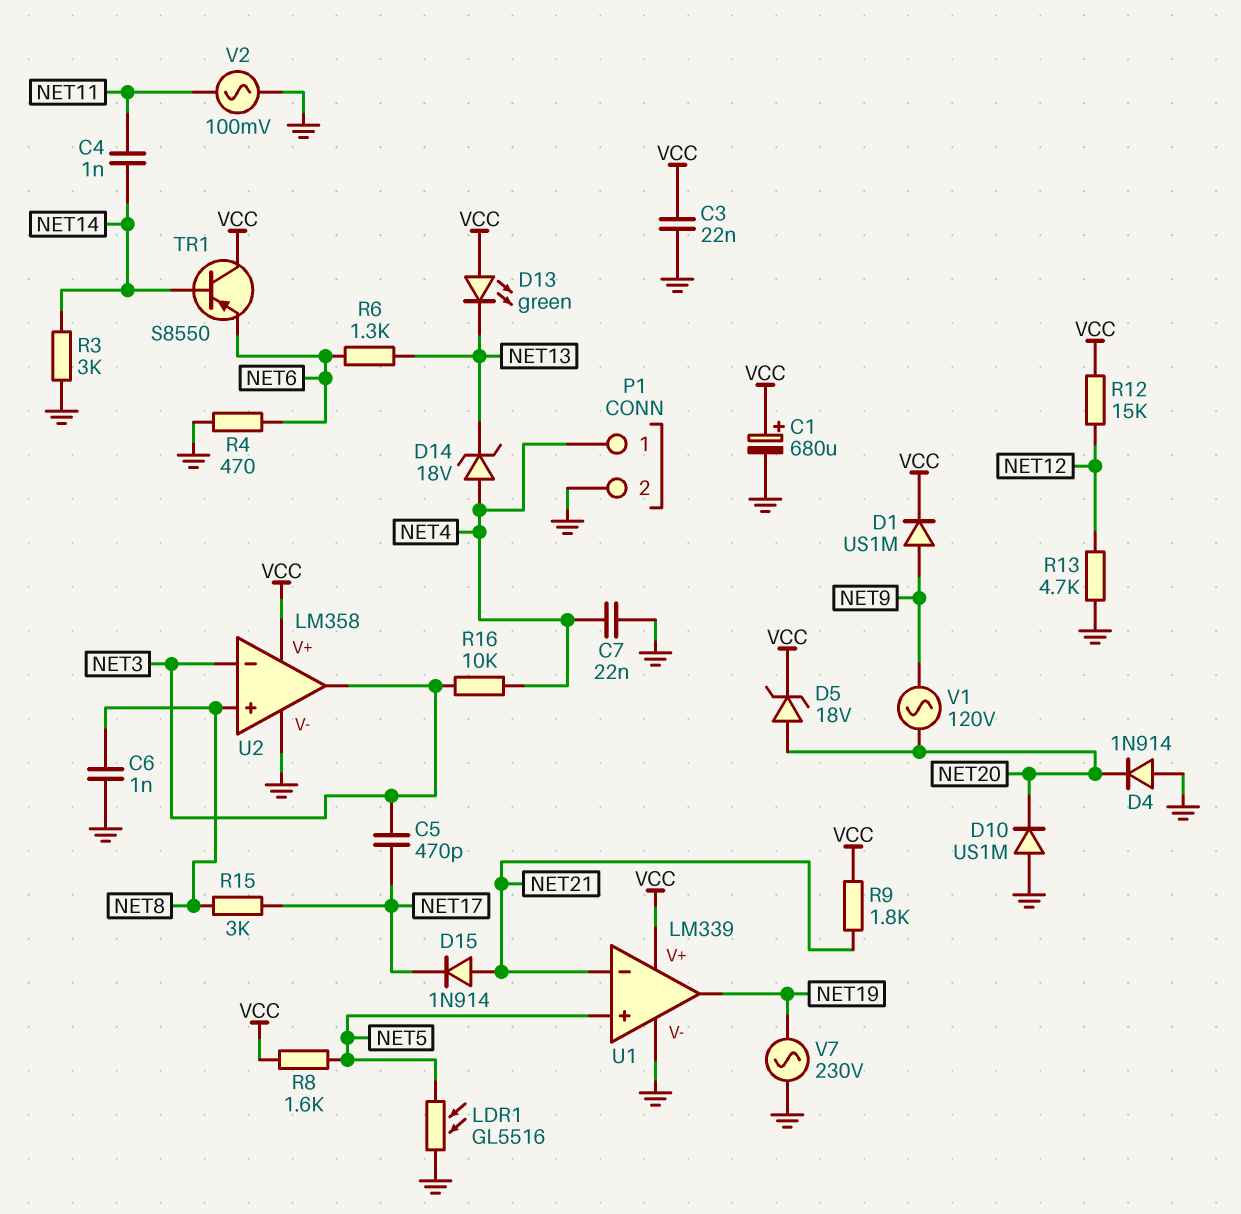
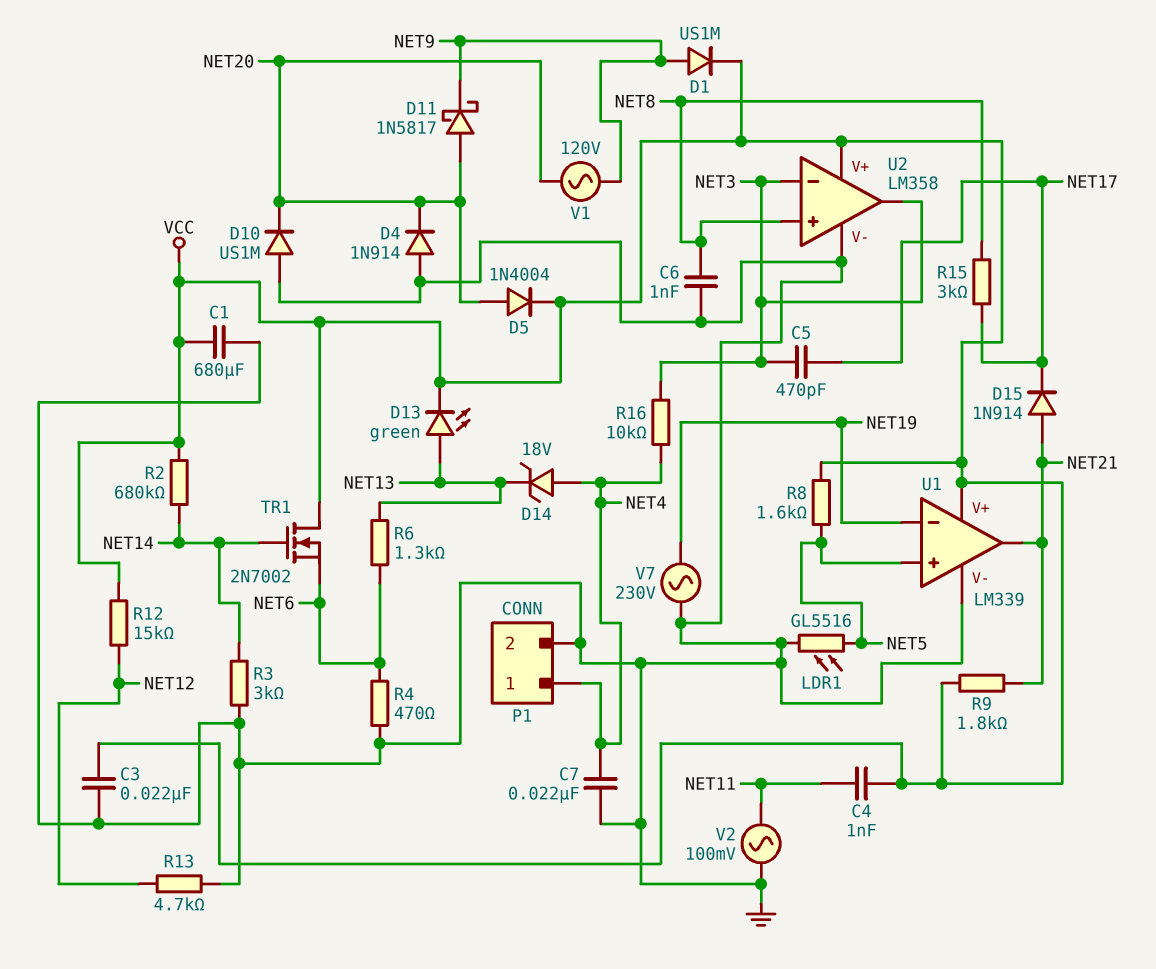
C1: 680uF (plus VCC, minus GND) -> 680uF (GND, VCC)
C4: 1nF (NET11, NET14) -> 1nF (NET11, VCC)
D5: zener 18V (A NET20, K VCC) -> diode 1N4004 (A NET20, K VCC)
D11: none -> schottky 1N5817 (A NET20, K NET9)
D13: LED green (A VCC, K NET13) -> LED green (A NET13, K VCC)
R2: none -> 680k (NET14, VCC)
TR1: PNP S8550 (B NET14, C VCC, E NET6) -> NMOS 2N7002 (G NET14, D VCC, S NET6)
U1 pin in-: NET21 -> NET19
U1 pin out: NET19 -> NET21

